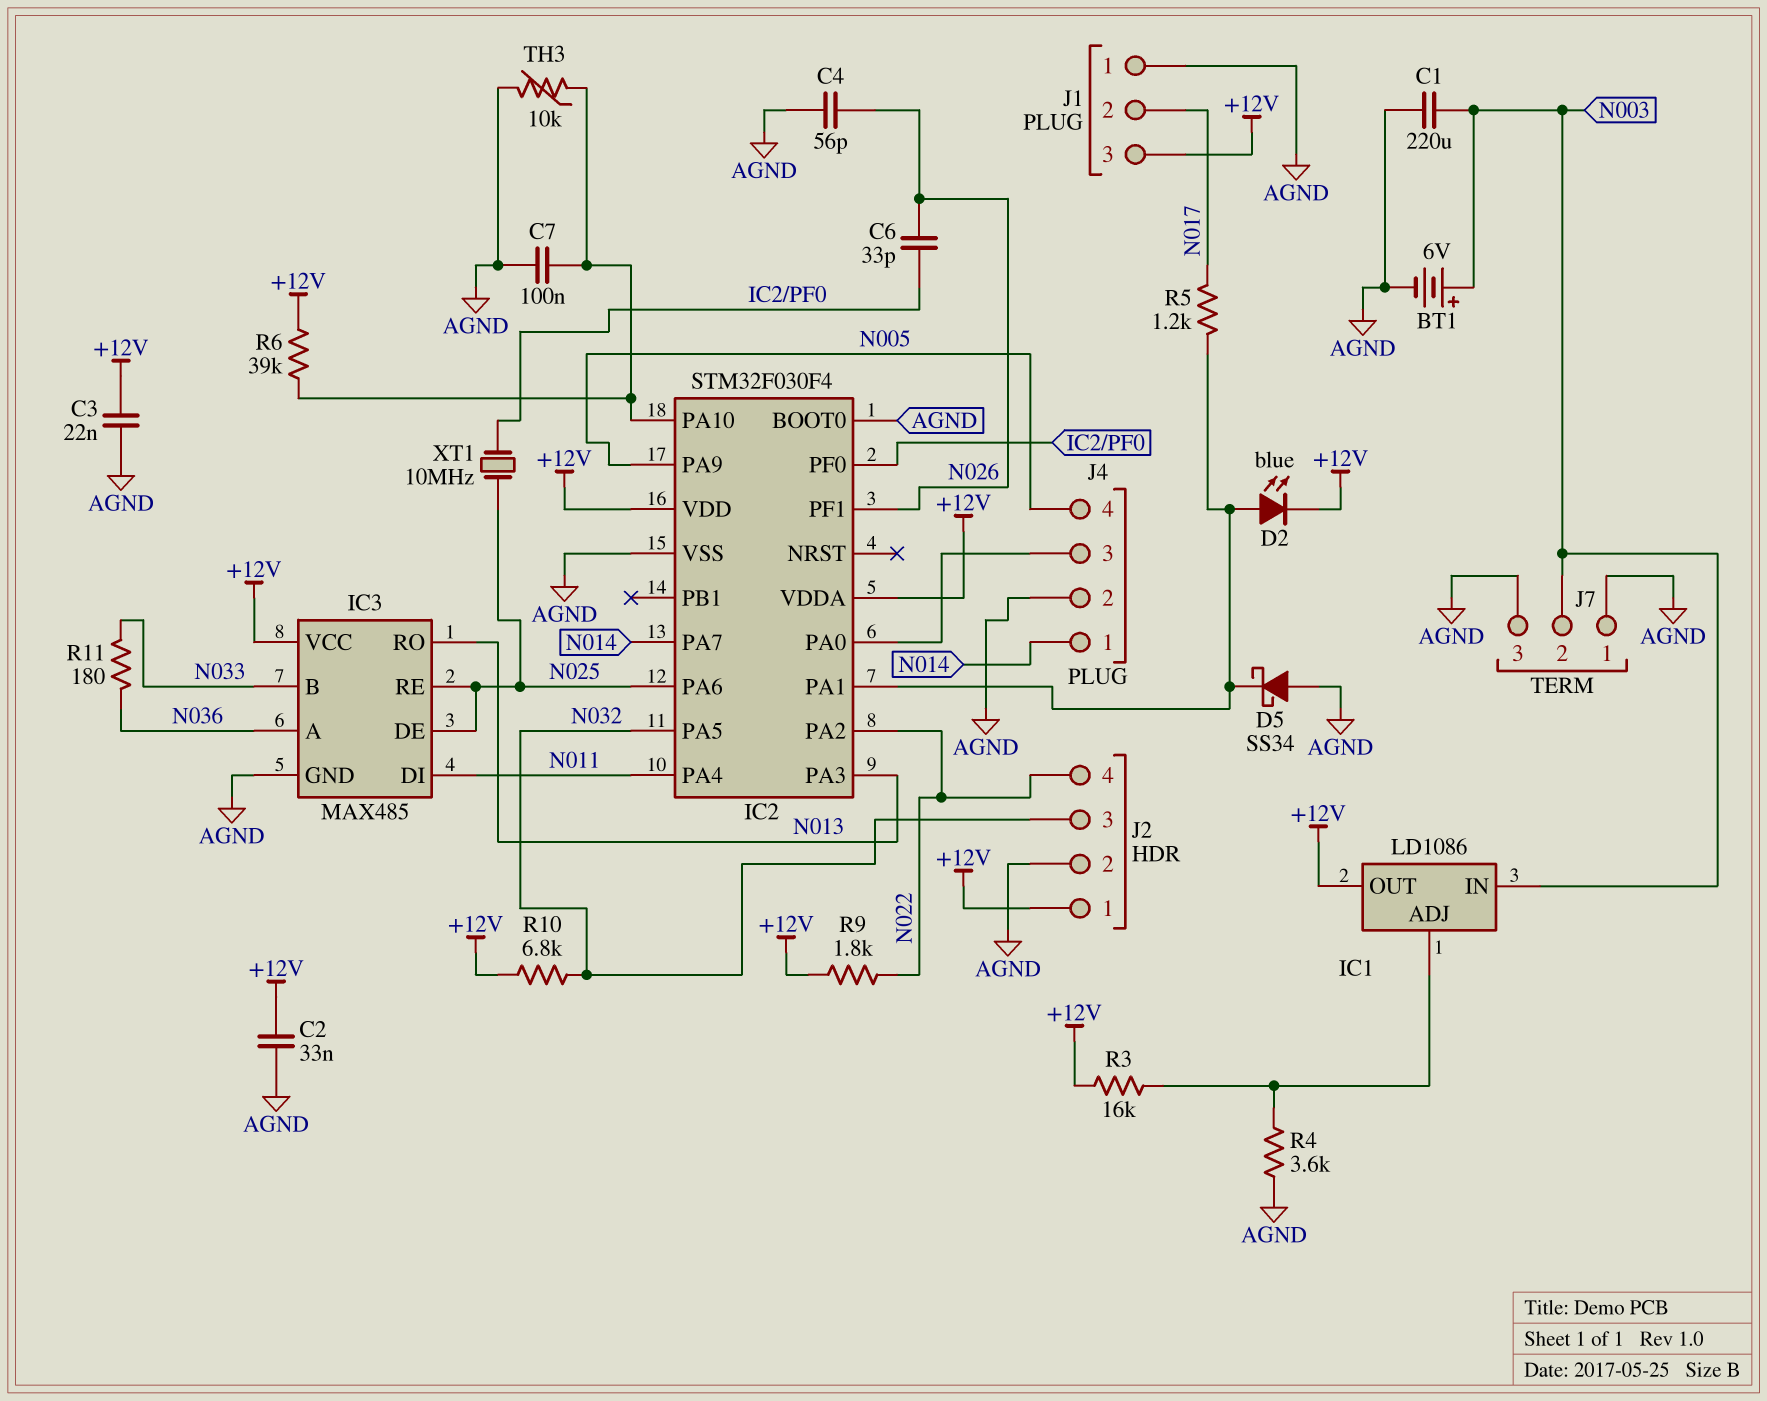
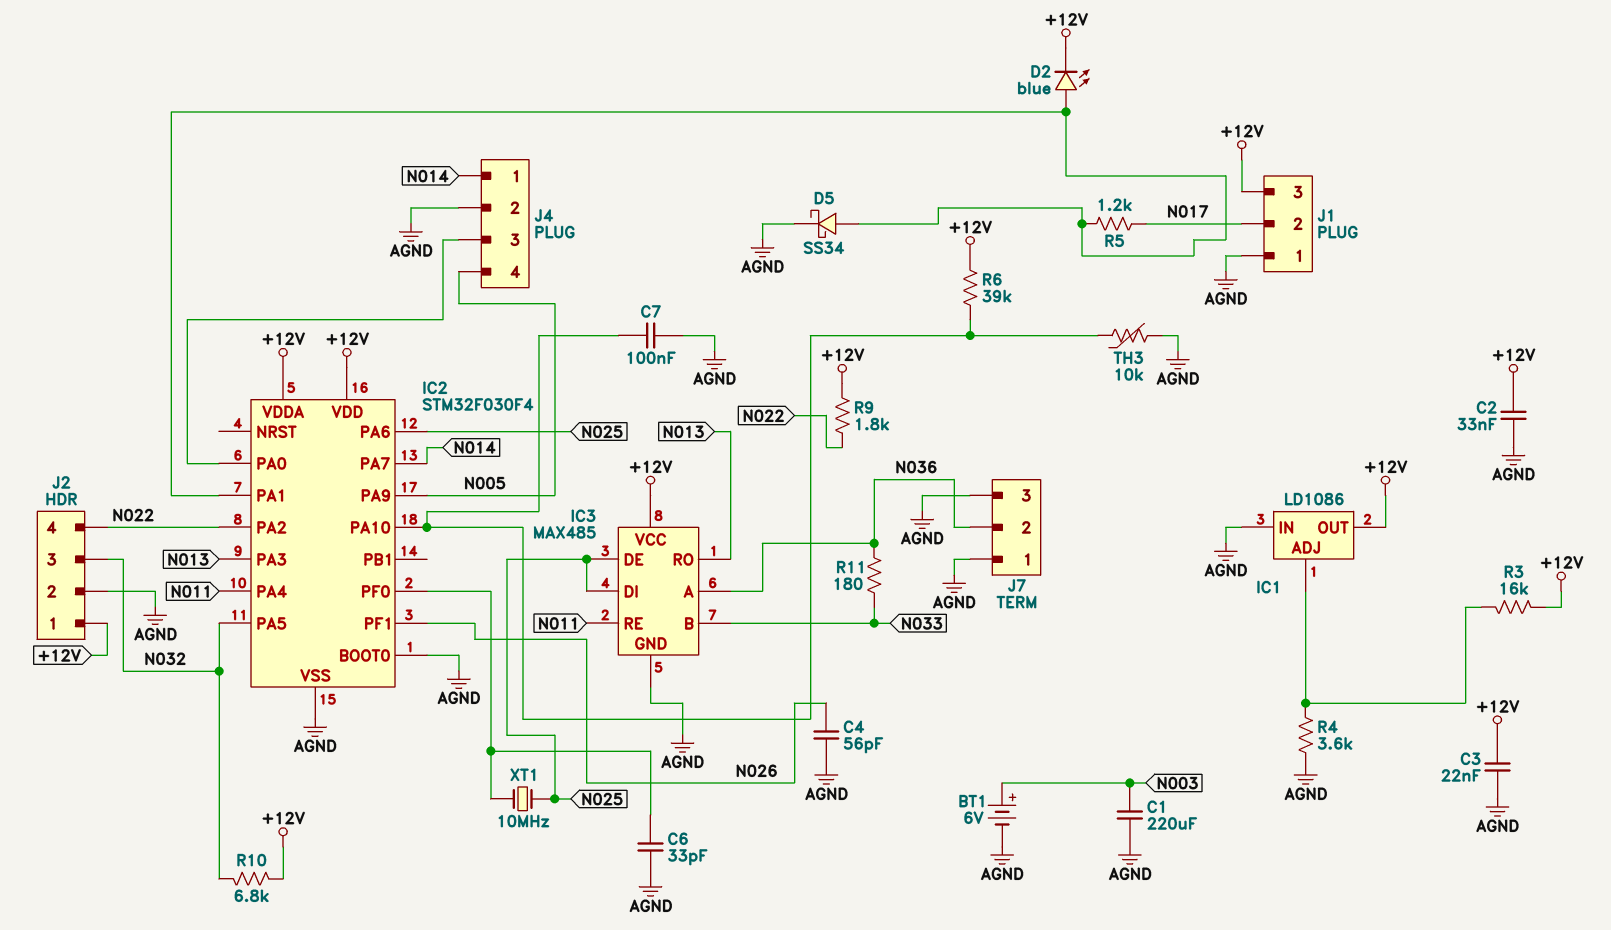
C6: 33pF (IC2/PF0, N026) -> 33pF (AGND, IC2/PF0)
D5: schottky SS34 (A AGND, K IC2/PA1) -> schottky SS34 (A IC2/PA1, K AGND)
IC1 pin IN: N003 -> AGND
IC3 pin DI: N011 -> N025
IC3 pin RE: N025 -> N011
J7 pin 2: N003 -> N036

